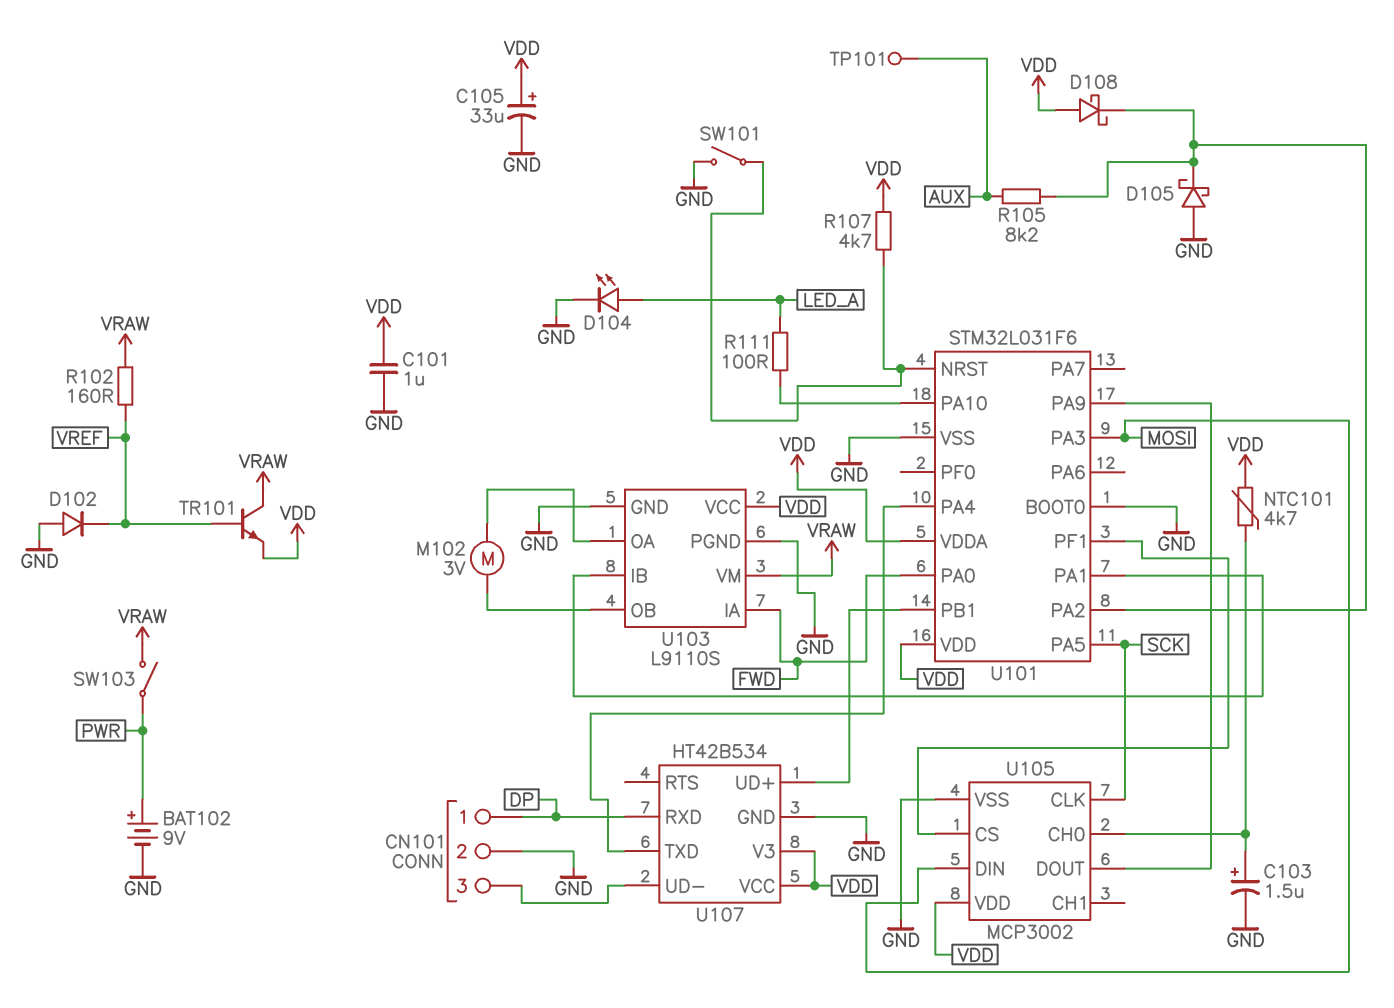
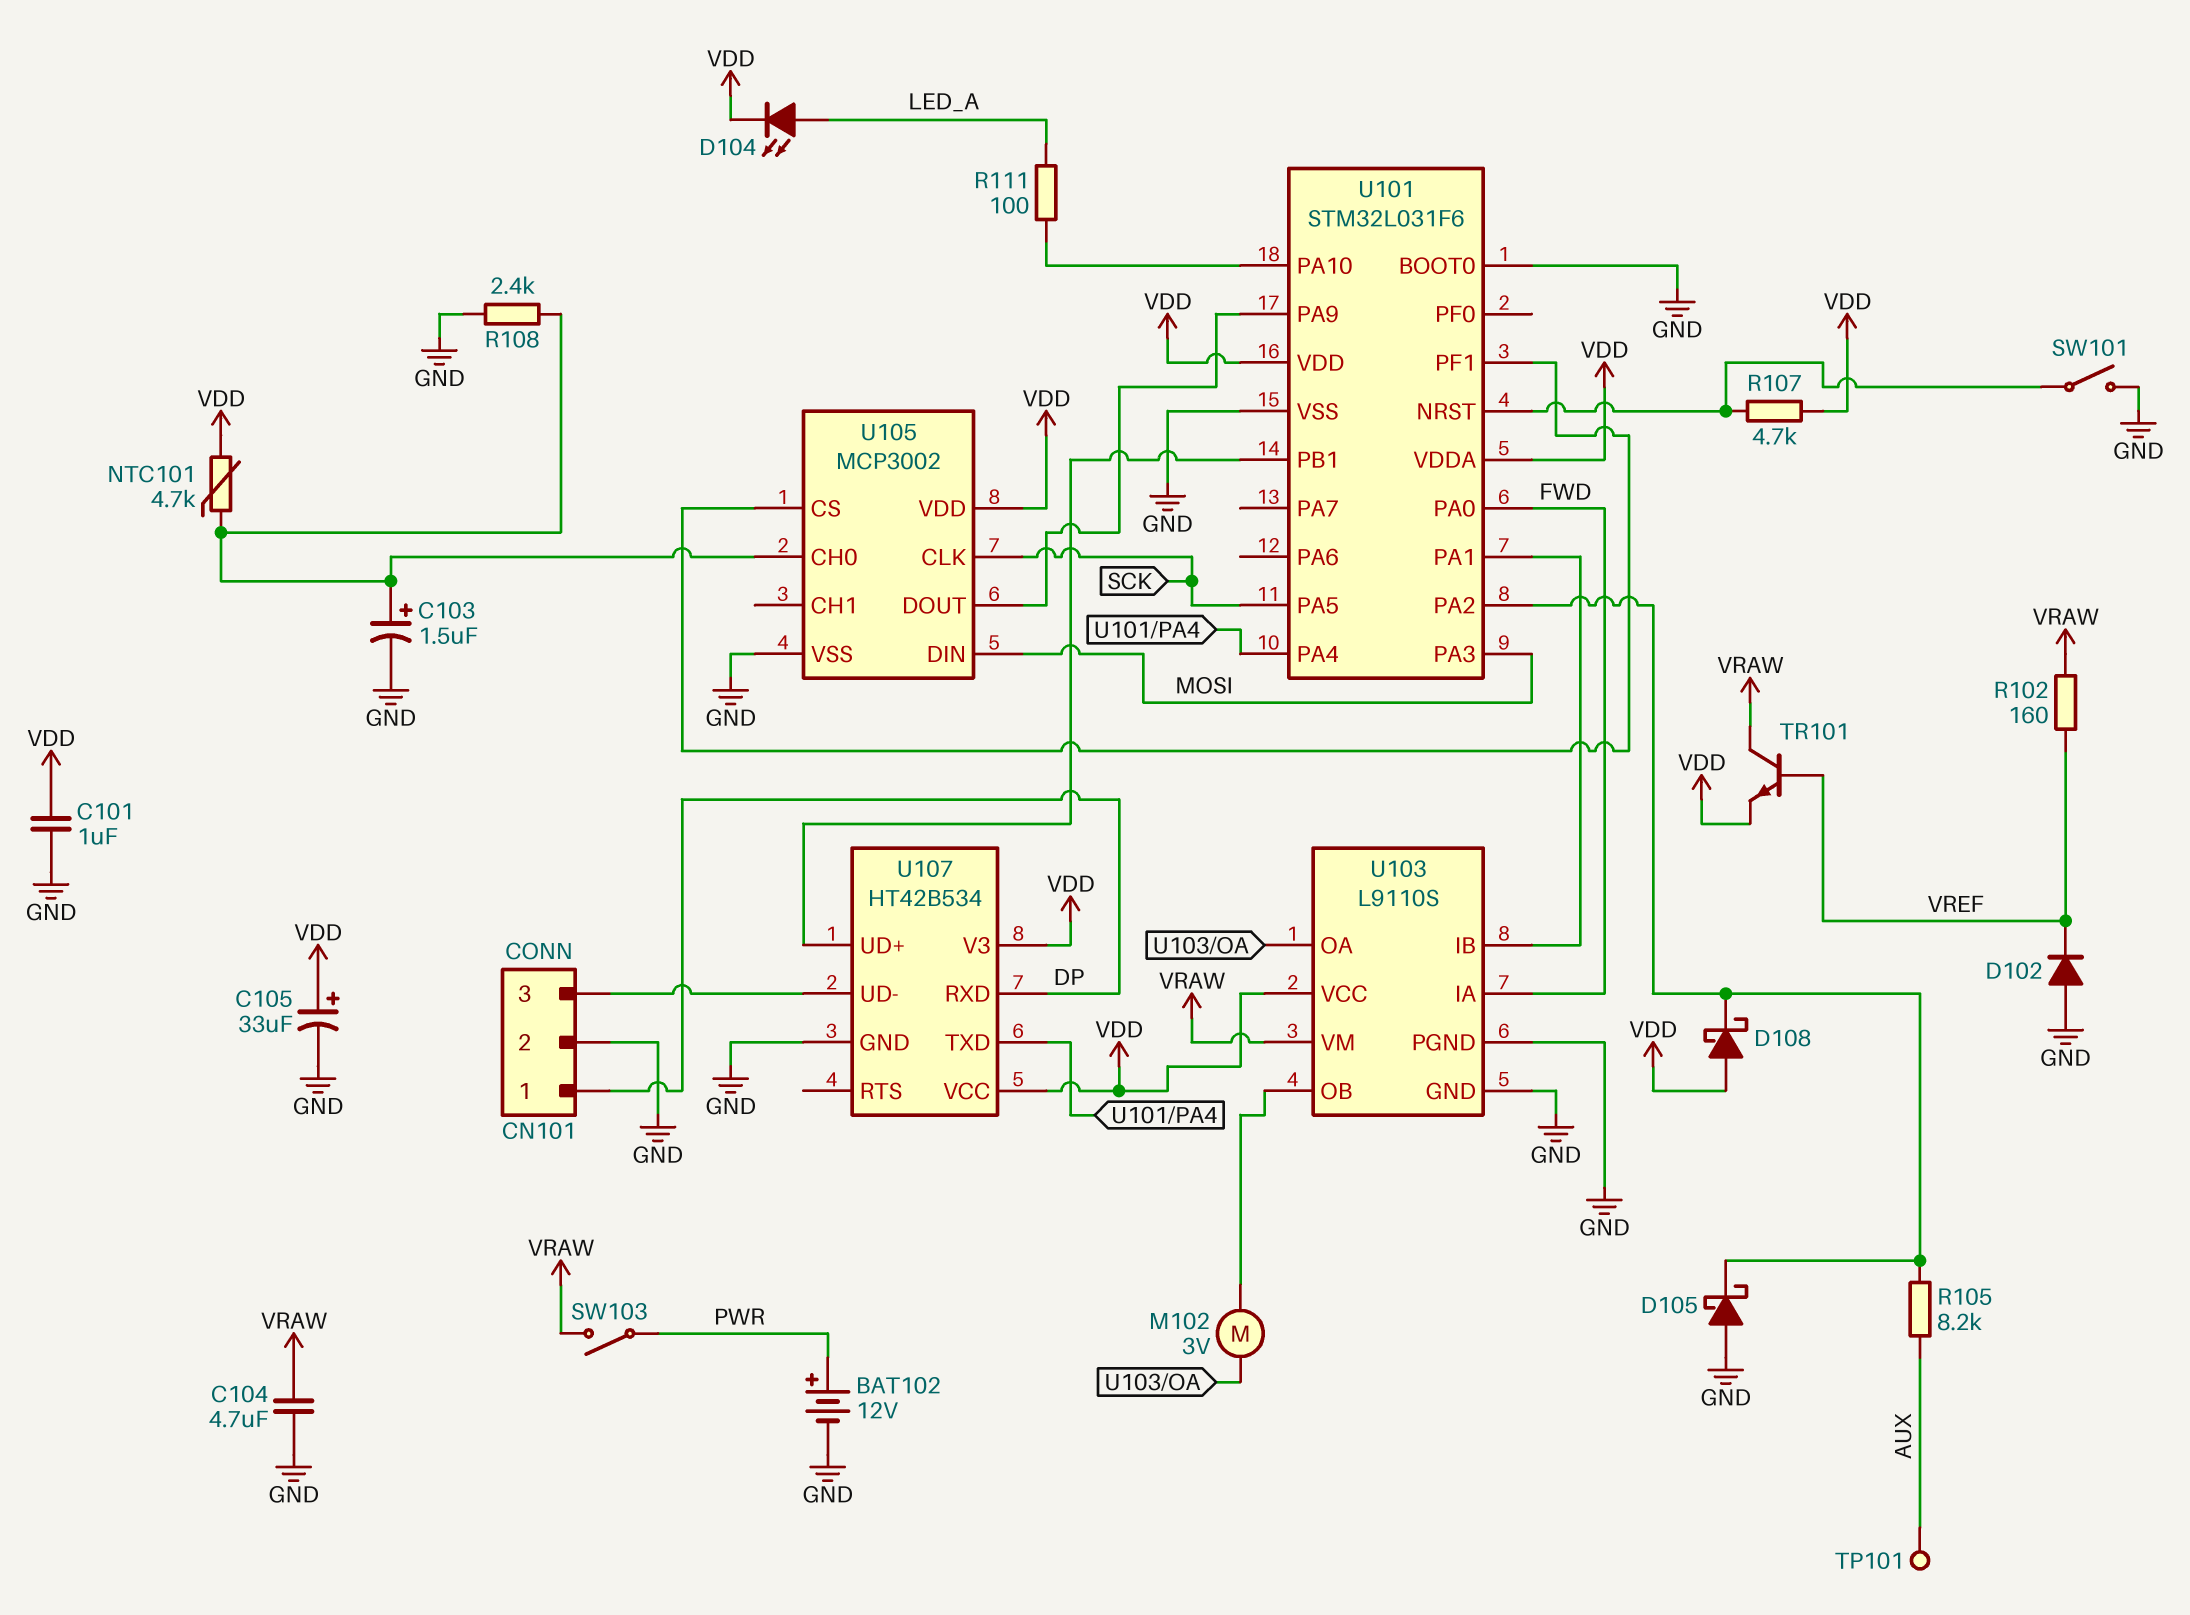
BAT102: 9V (plus PWR, minus GND) -> 12V (plus PWR, minus GND)
C104: none -> 4.7uF (GND, VRAW)
D104: LED (A LED_A, K GND) -> LED (A LED_A, K VDD)
R108: none -> 2.4k (GND, U105/CH0)

